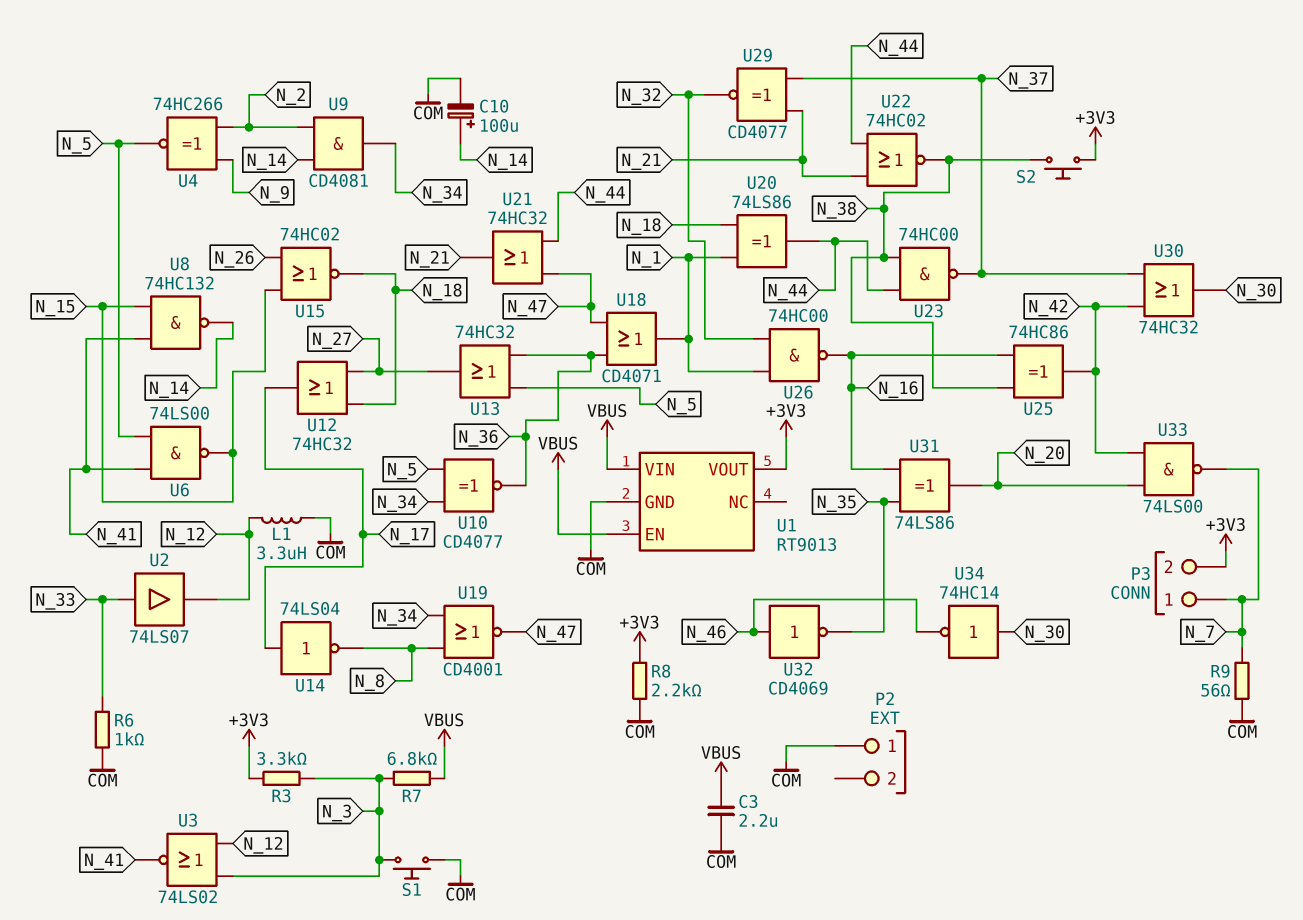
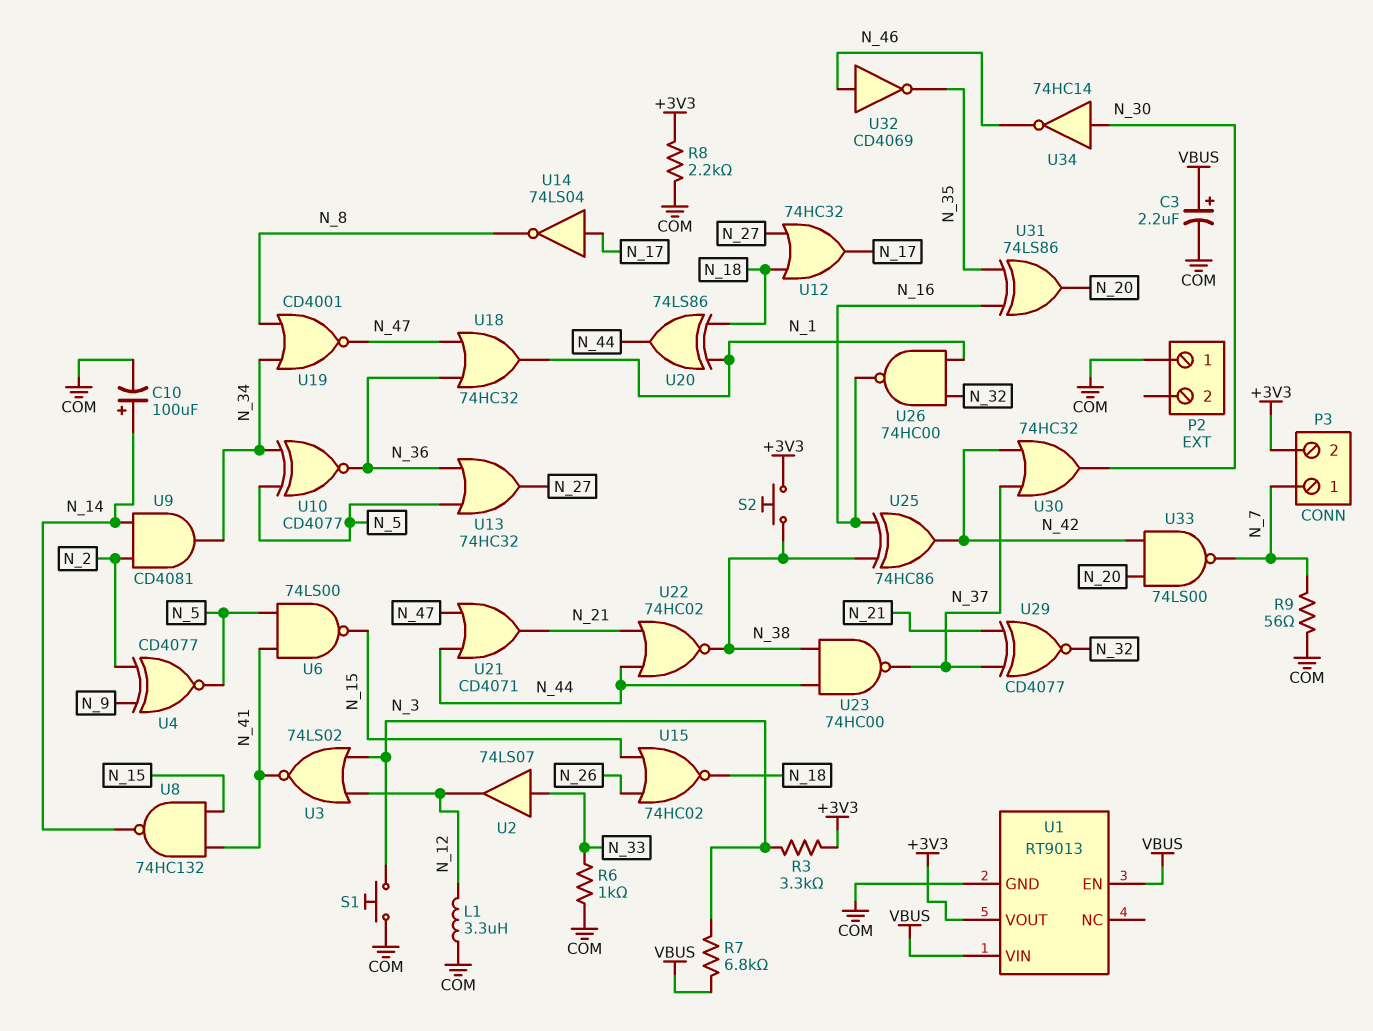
C3: 2.2uF (COM, VBUS) -> 2.2uF (plus VBUS, minus COM)
U4: XNOR 74HC266 (in N_2, in N_9, out N_5) -> XNOR CD4077 (in N_2, in N_9, out N_5)
U18: OR CD4071 (in N_36, in N_47, out N_1) -> OR 74HC32 (in N_36, in N_47, out N_1)
U21: OR 74HC32 (in N_44, in N_47, out N_21) -> OR CD4071 (in N_44, in N_47, out N_21)

